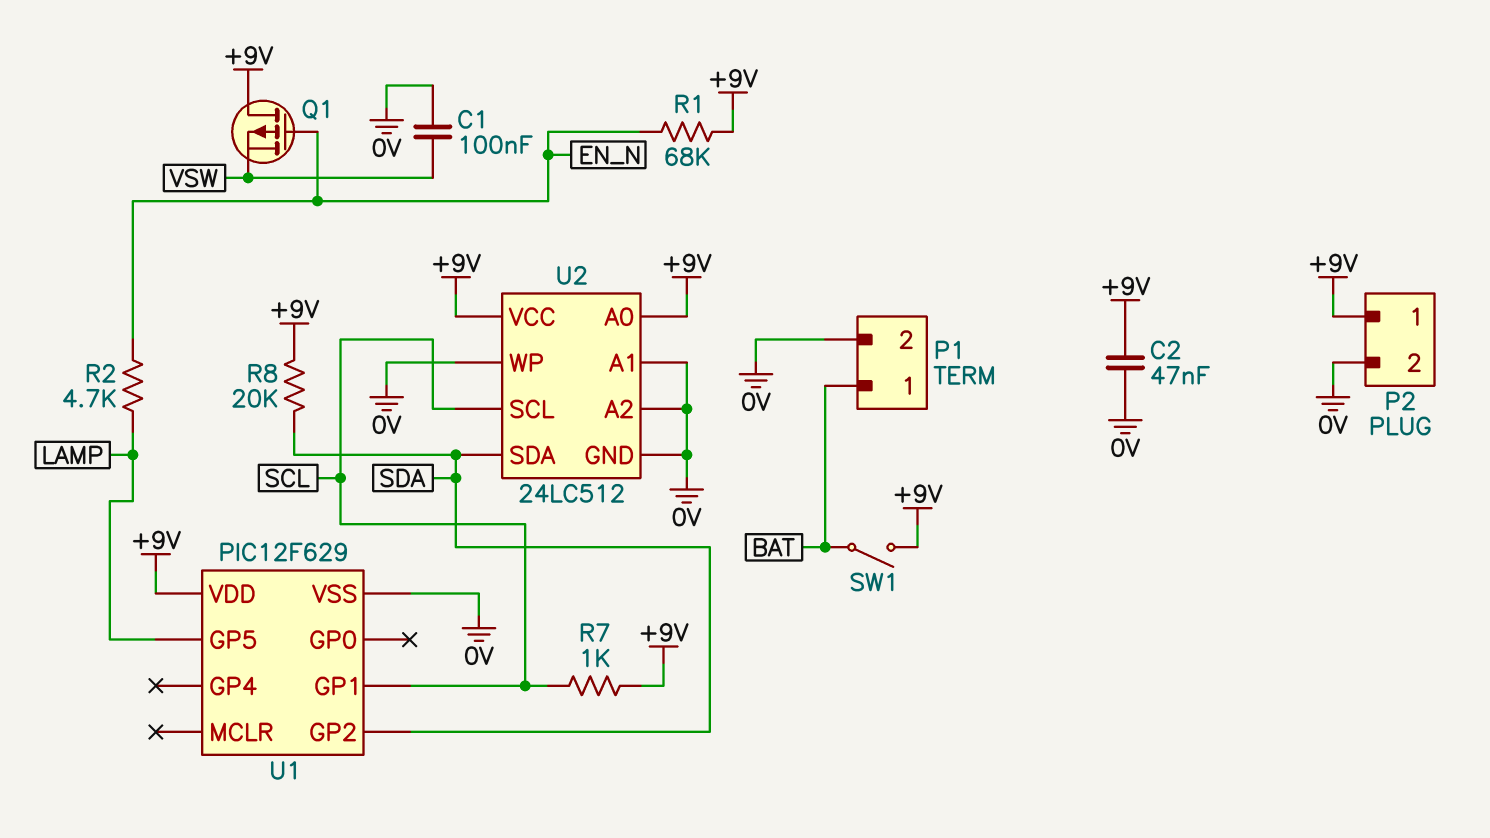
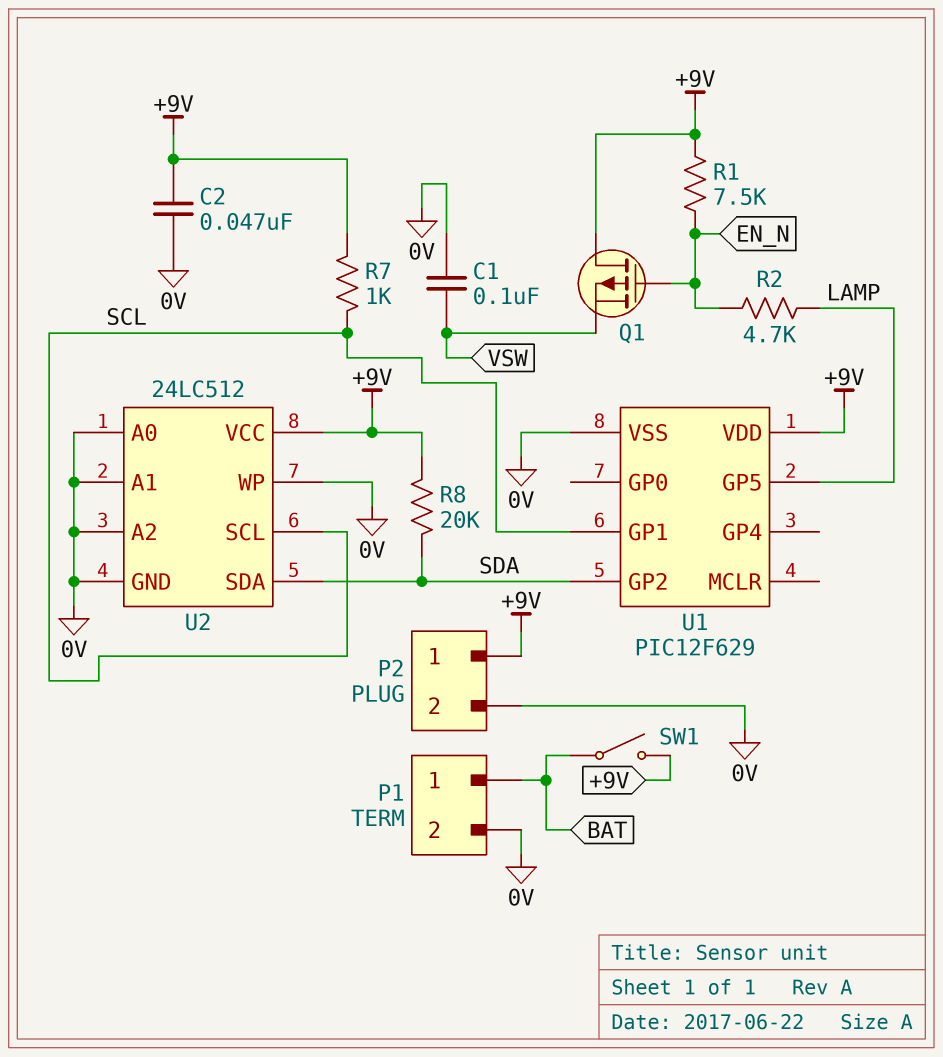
R1: 68k (+9V, EN_N) -> 7.5k (+9V, EN_N)
U2 pin A0: +9V -> 0V

